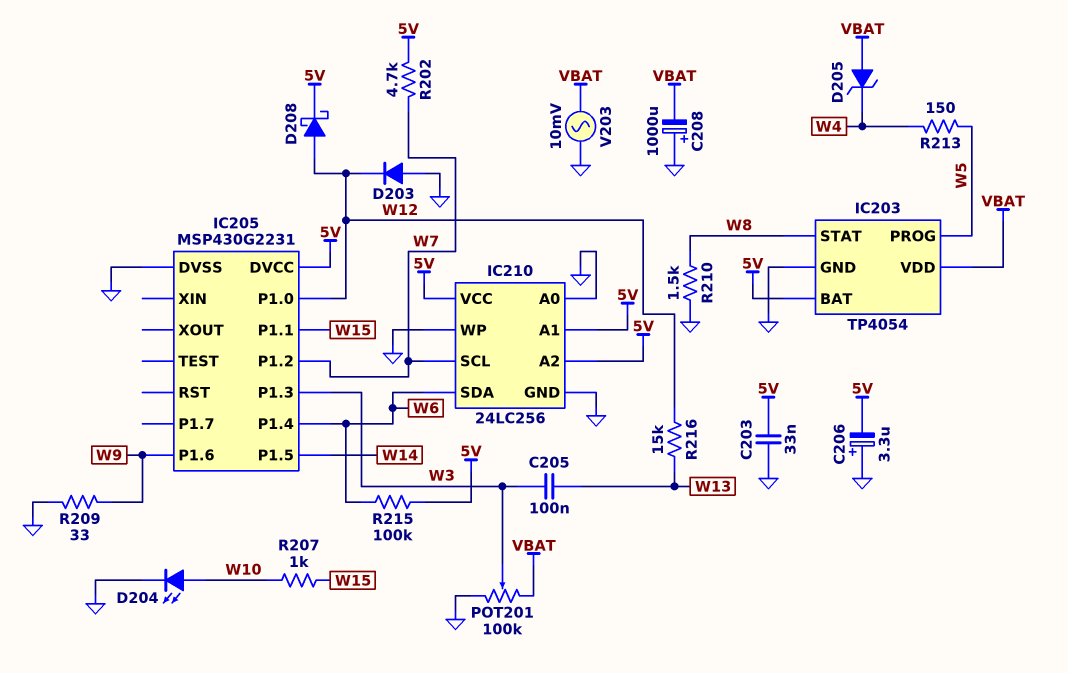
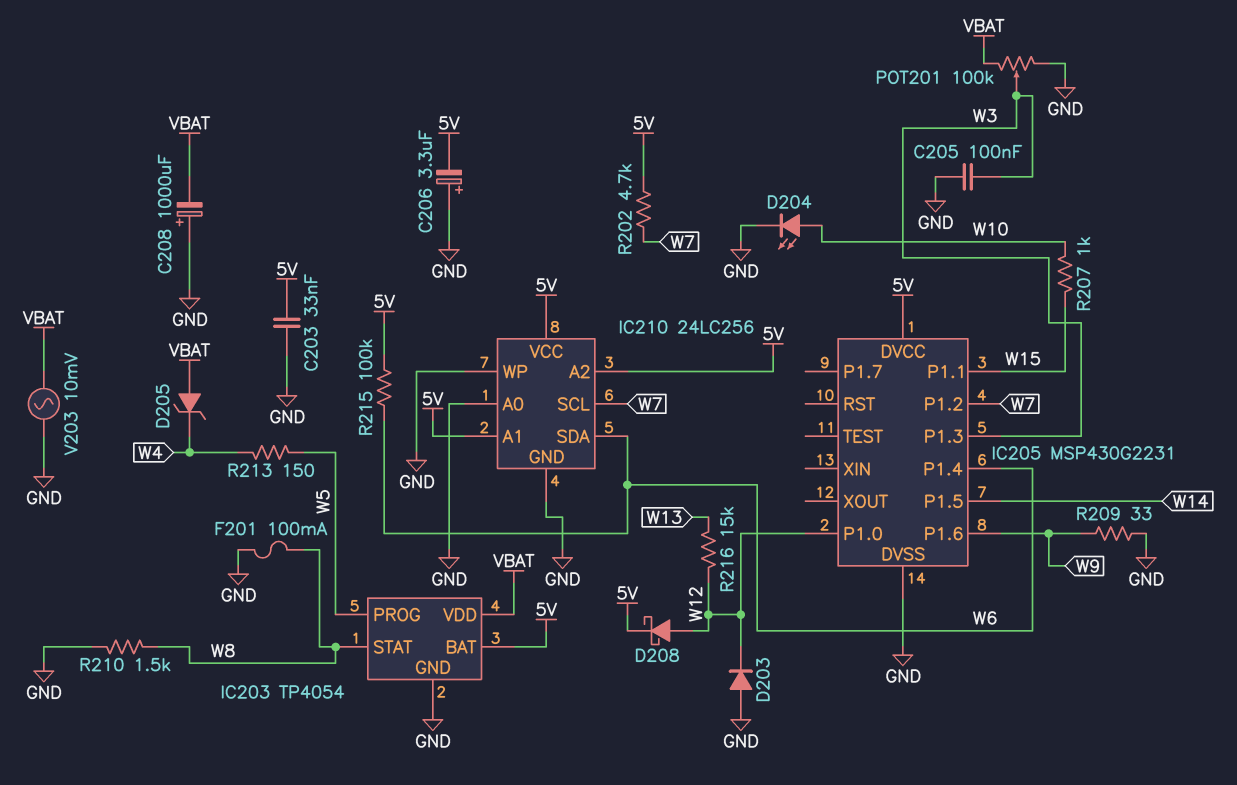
C205: 100nF (W3, W13) -> 100nF (GND, W3)
F201: none -> 100mA (GND, W8)

